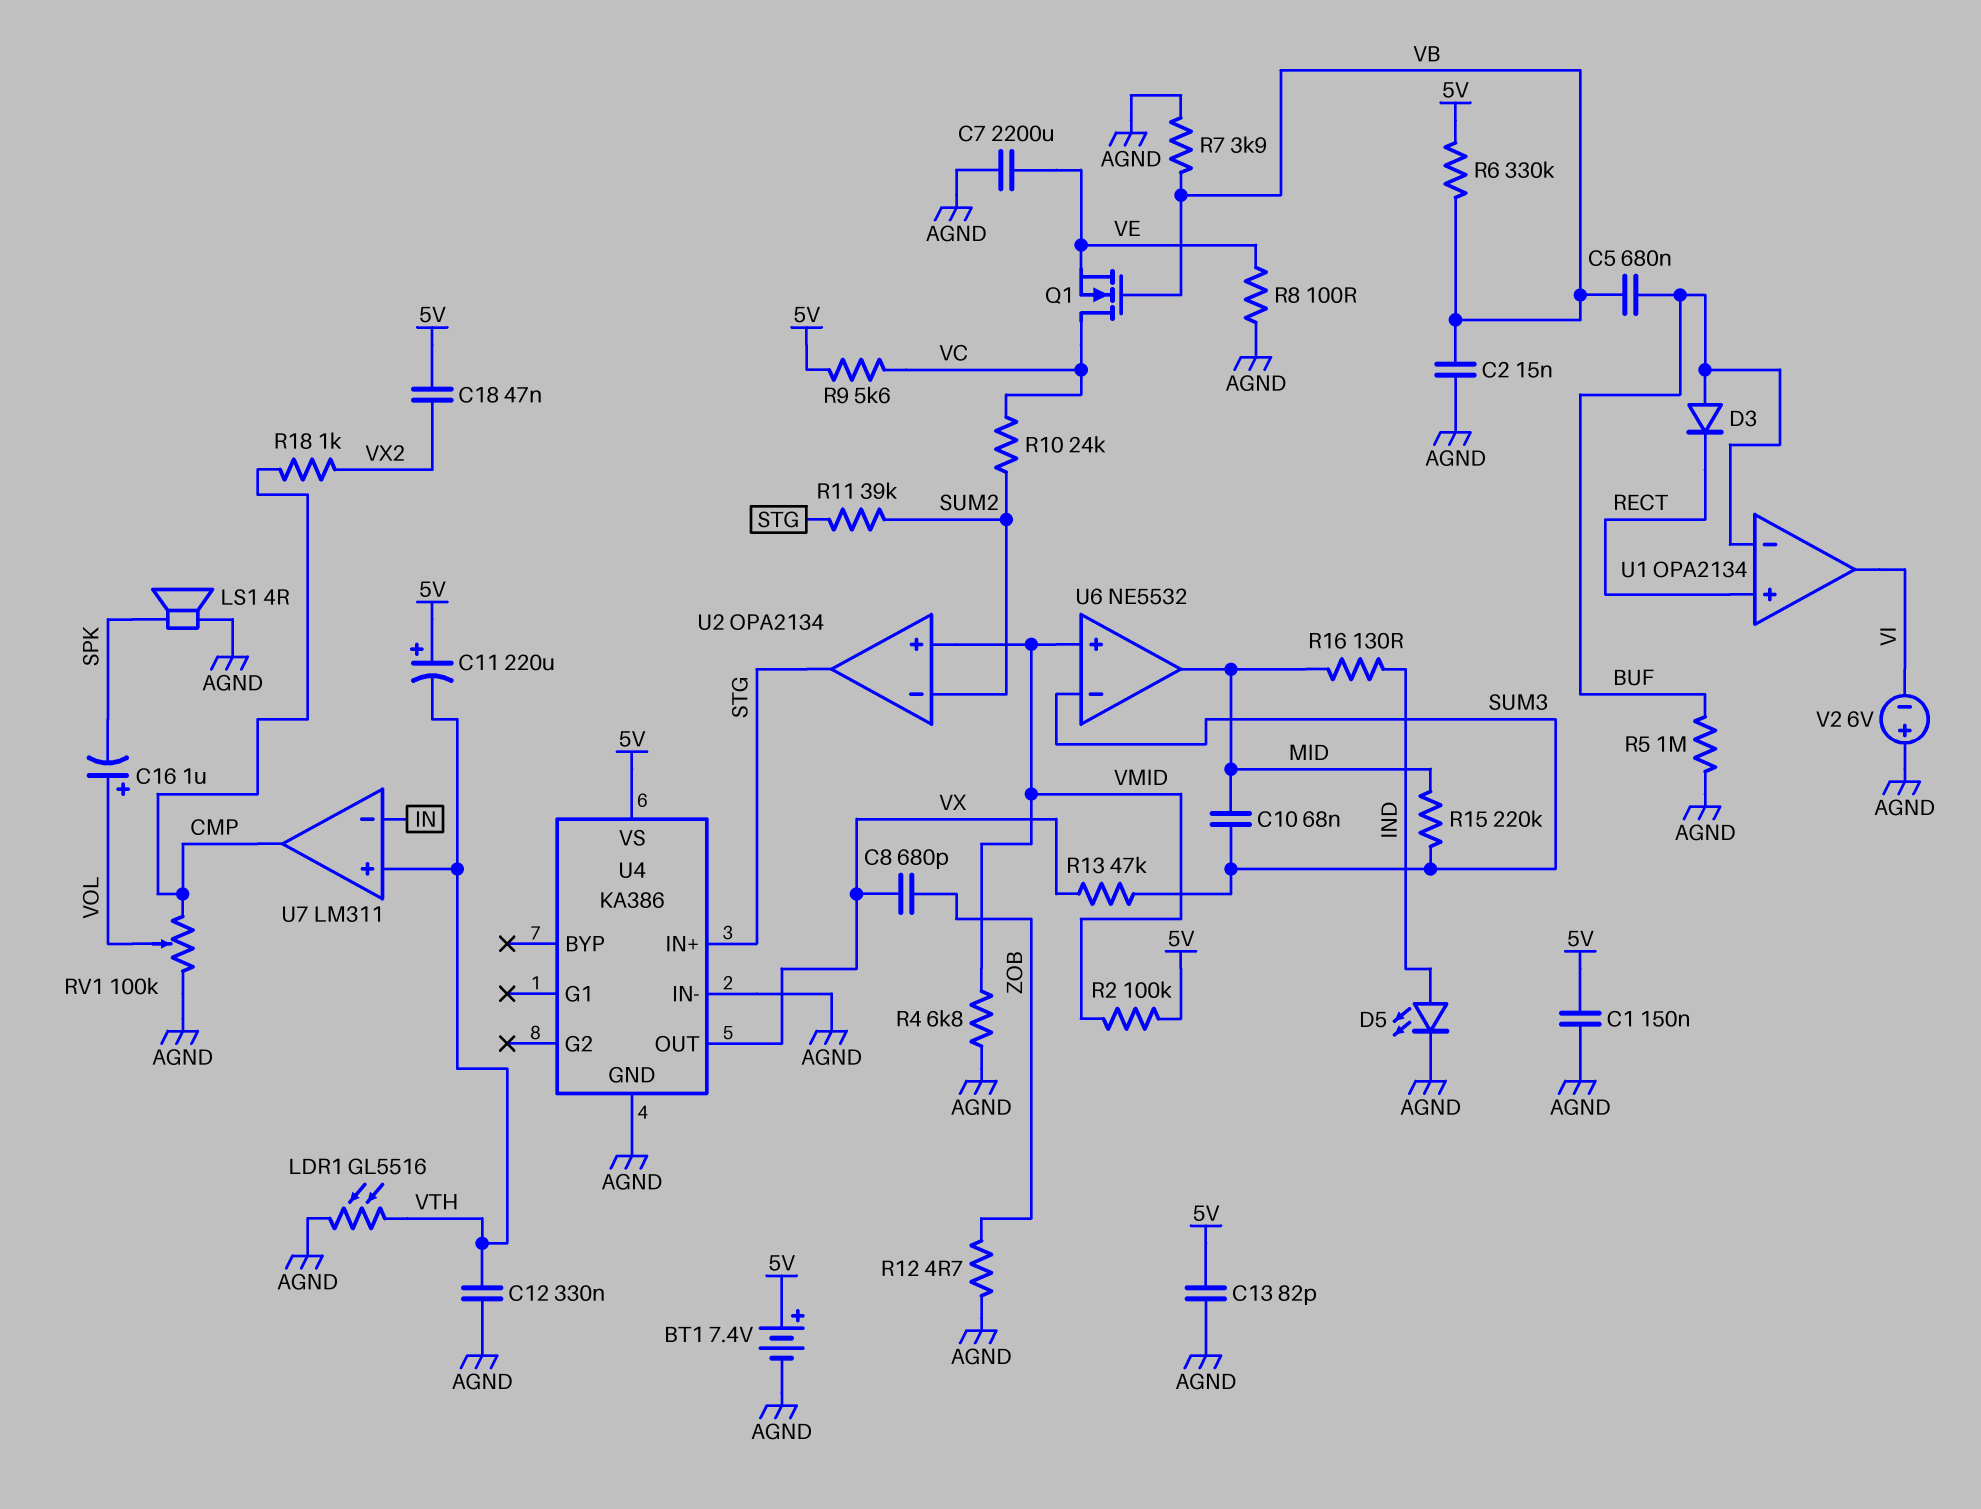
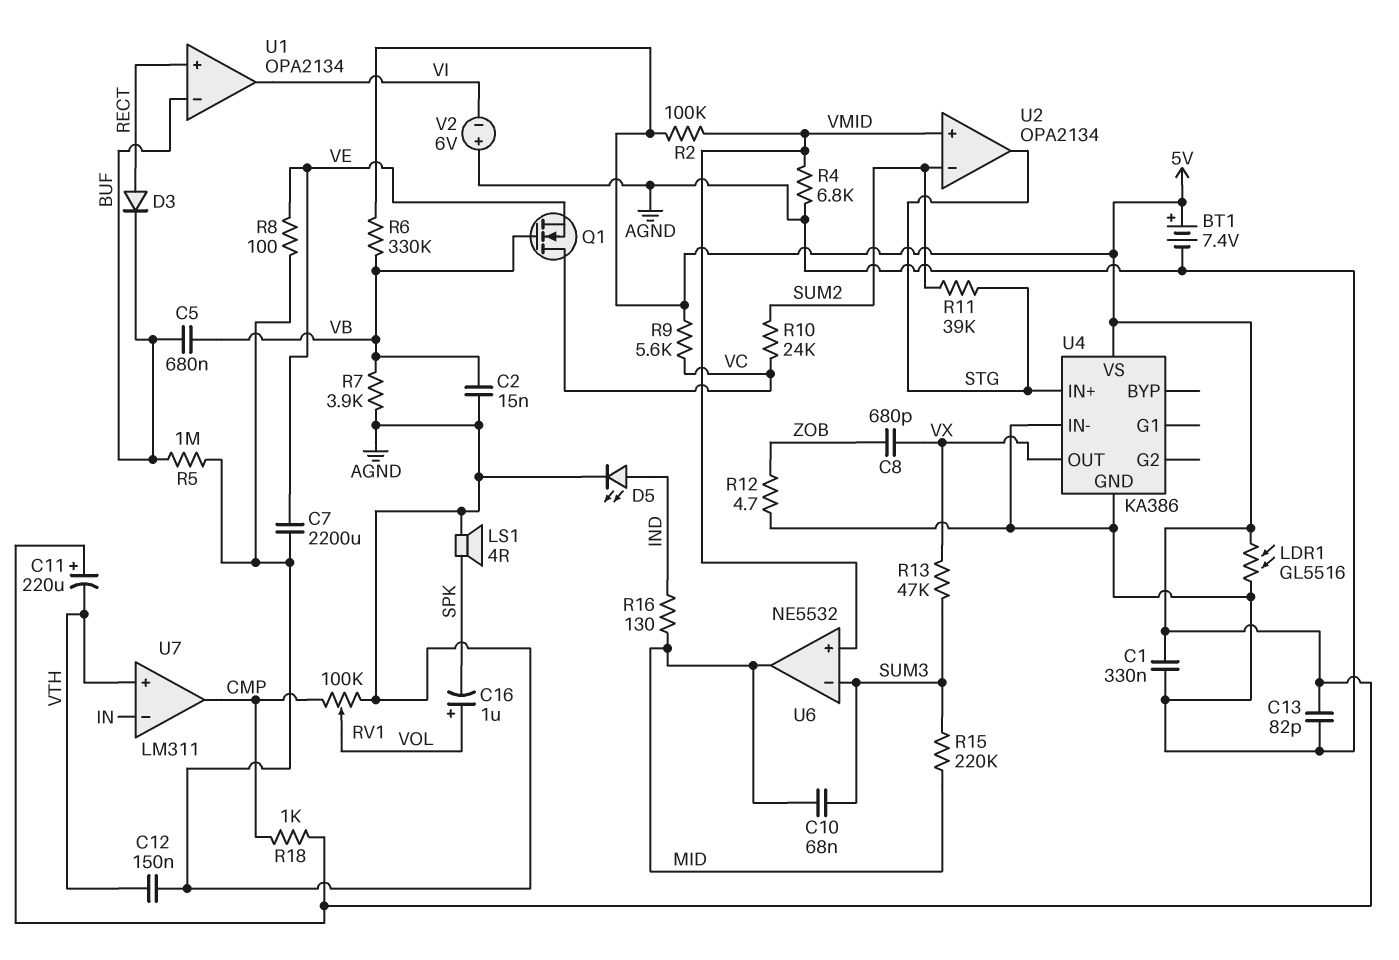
C1: 150nF (5V, AGND) -> 330nF (5V, AGND)
C12: 330nF (AGND, VTH) -> 150nF (AGND, VTH)
C18: 47nF (5V, VX2) -> none
D3: diode (A BUF, K RECT) -> diode (A RECT, K BUF)
LDR1: GL5516 (AGND, VTH) -> GL5516 (5V, AGND)
R18: 1k (CMP, VX2) -> 1k (5V, CMP)

